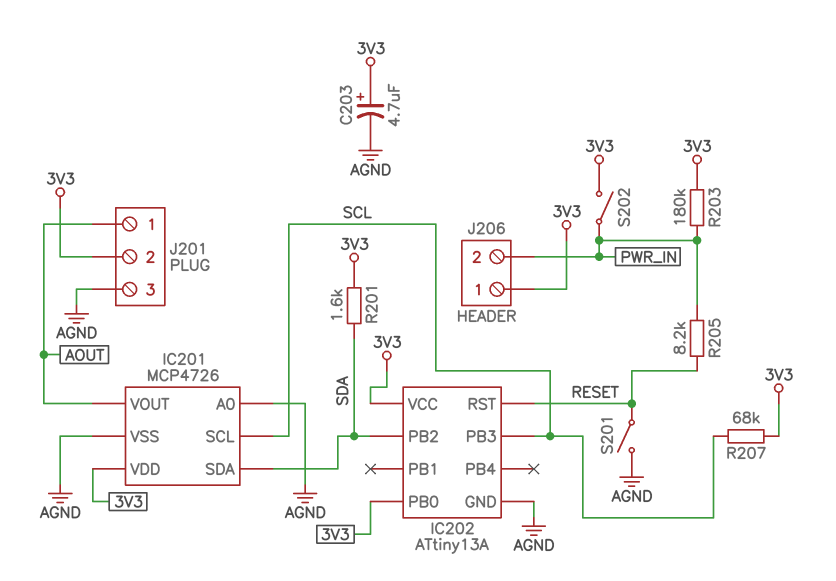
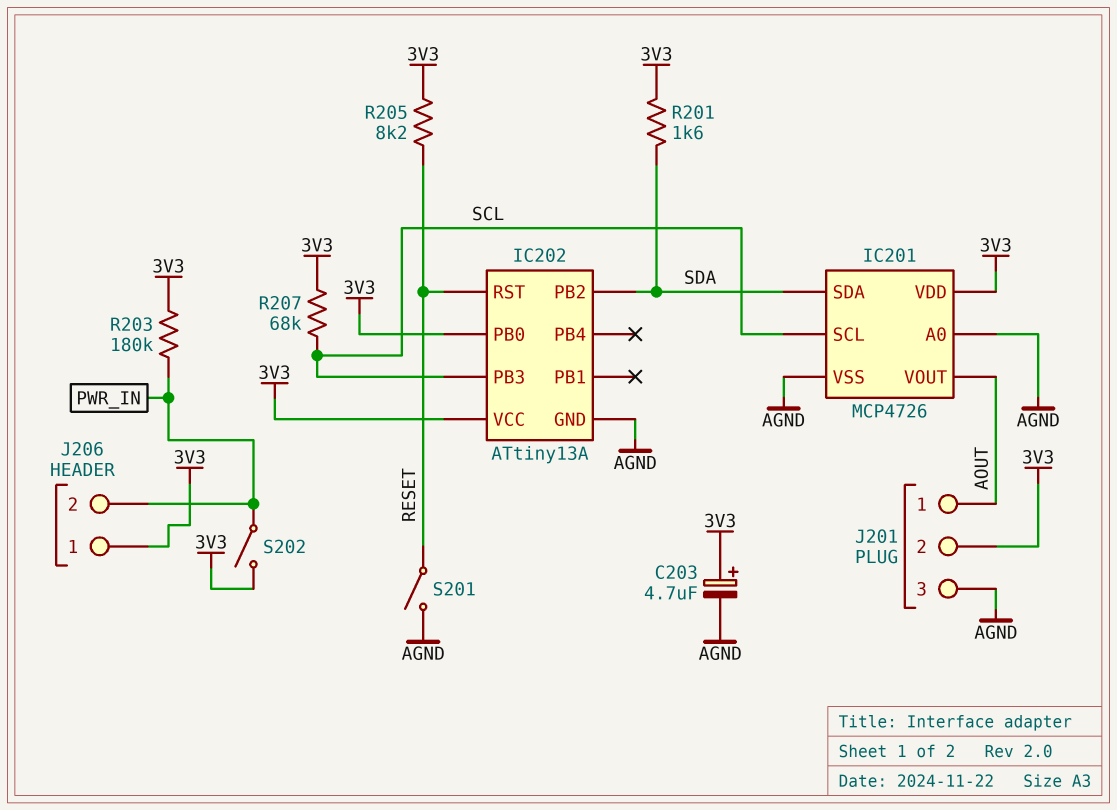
R205: 8.2k (PWR_IN, RESET) -> 8.2k (3V3, RESET)

